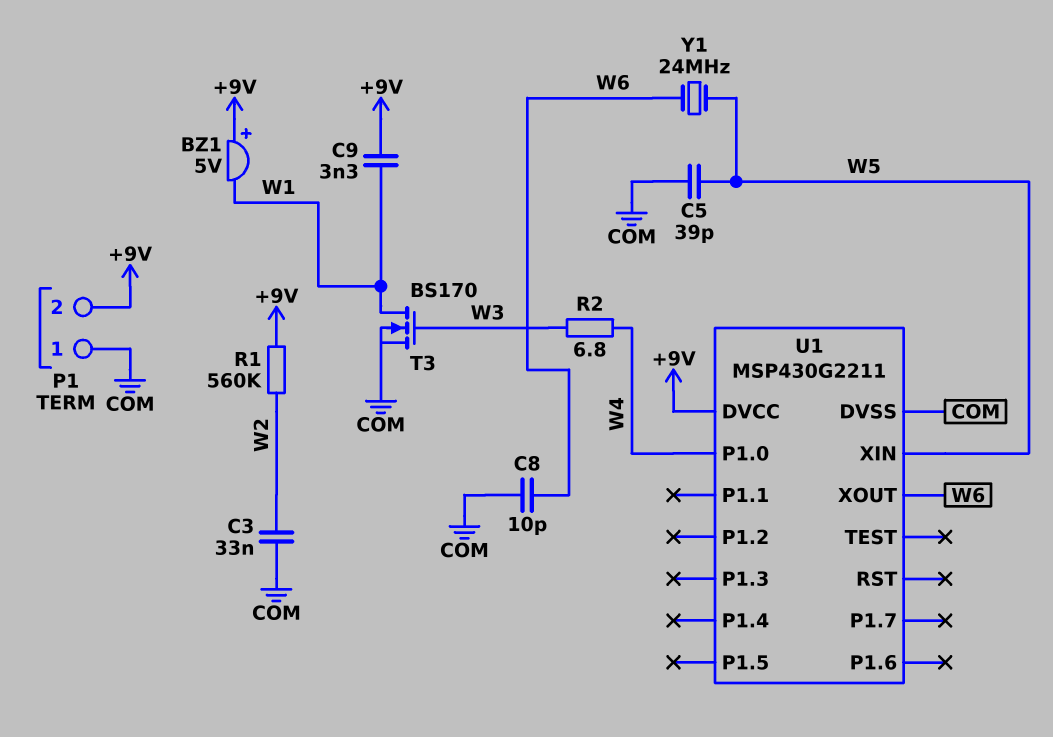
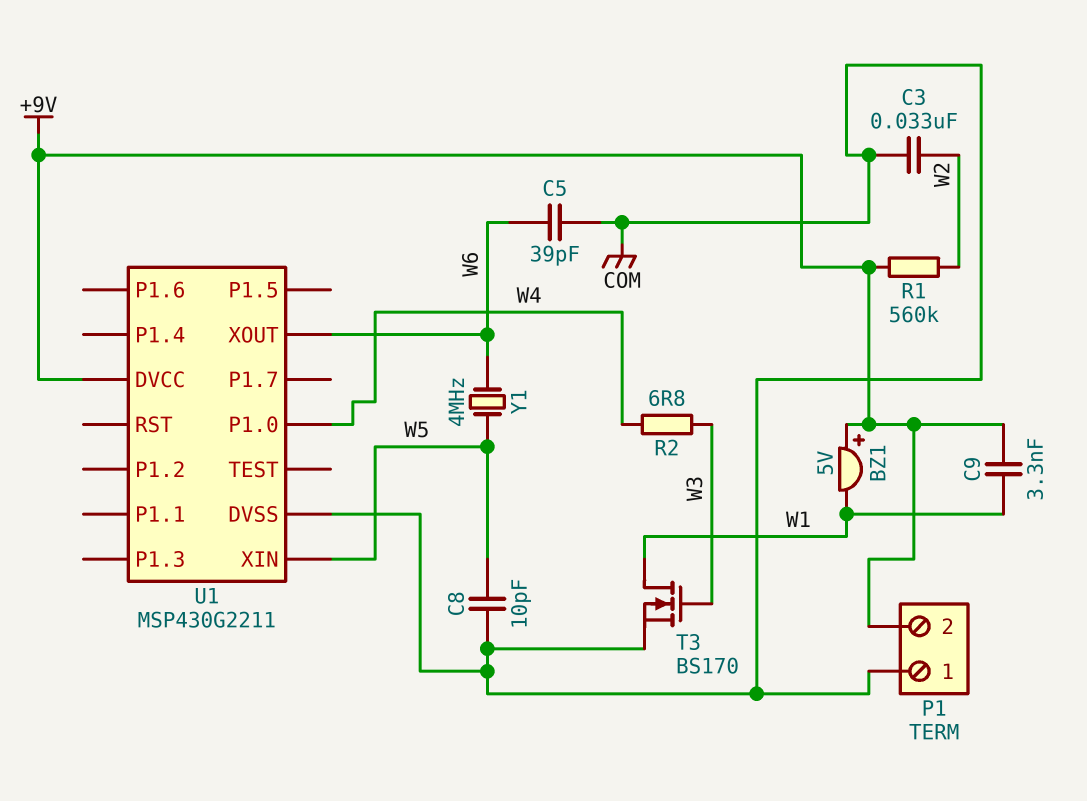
C5: 39pF (COM, W5) -> 39pF (COM, W6)
C8: 10pF (COM, W6) -> 10pF (COM, W5)
Y1: 24MHz (W5, W6) -> 4MHz (W5, W6)

